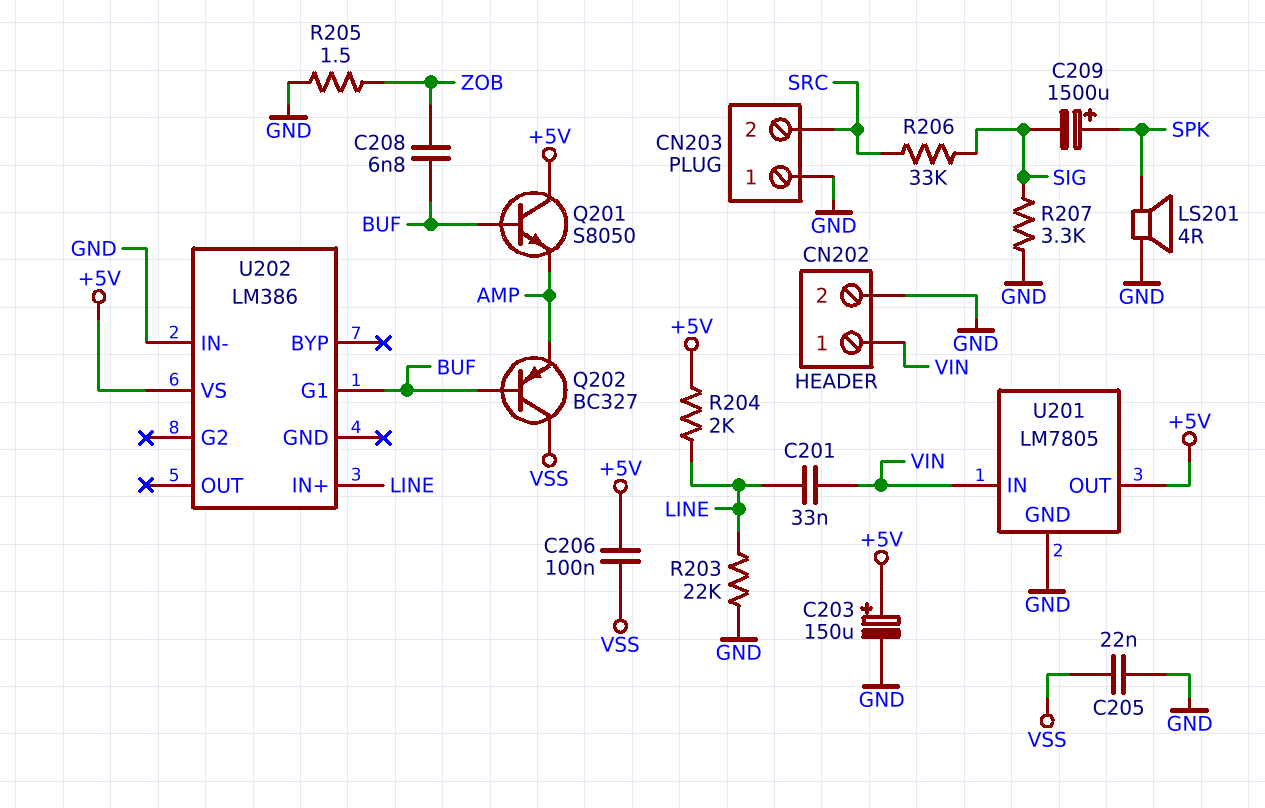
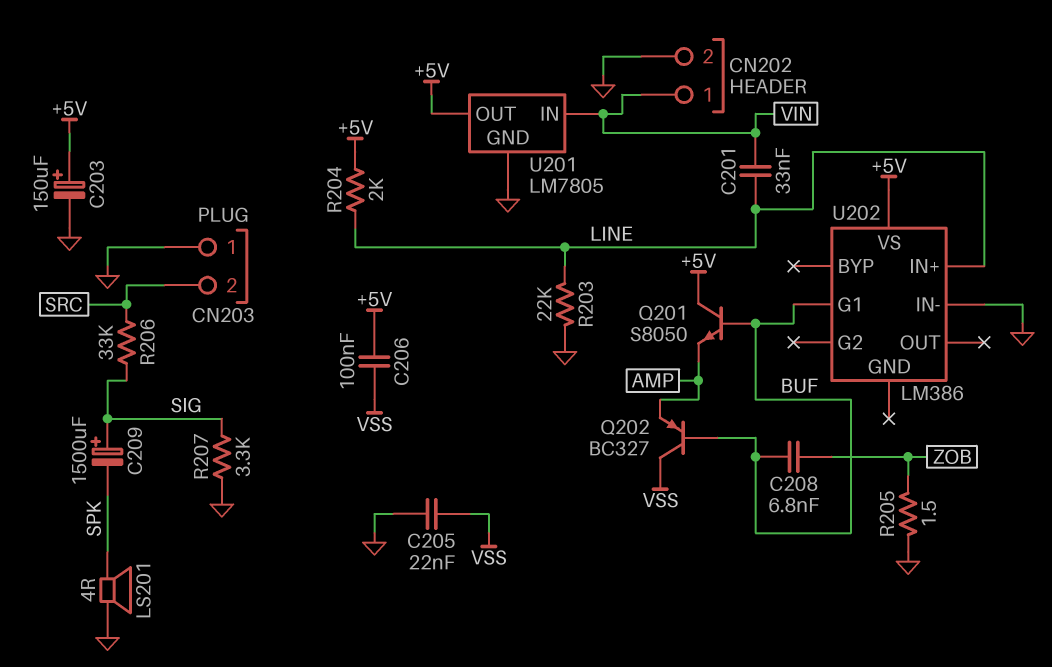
C209: 1500uF (plus SPK, minus SIG) -> 1500uF (plus SIG, minus SPK)

